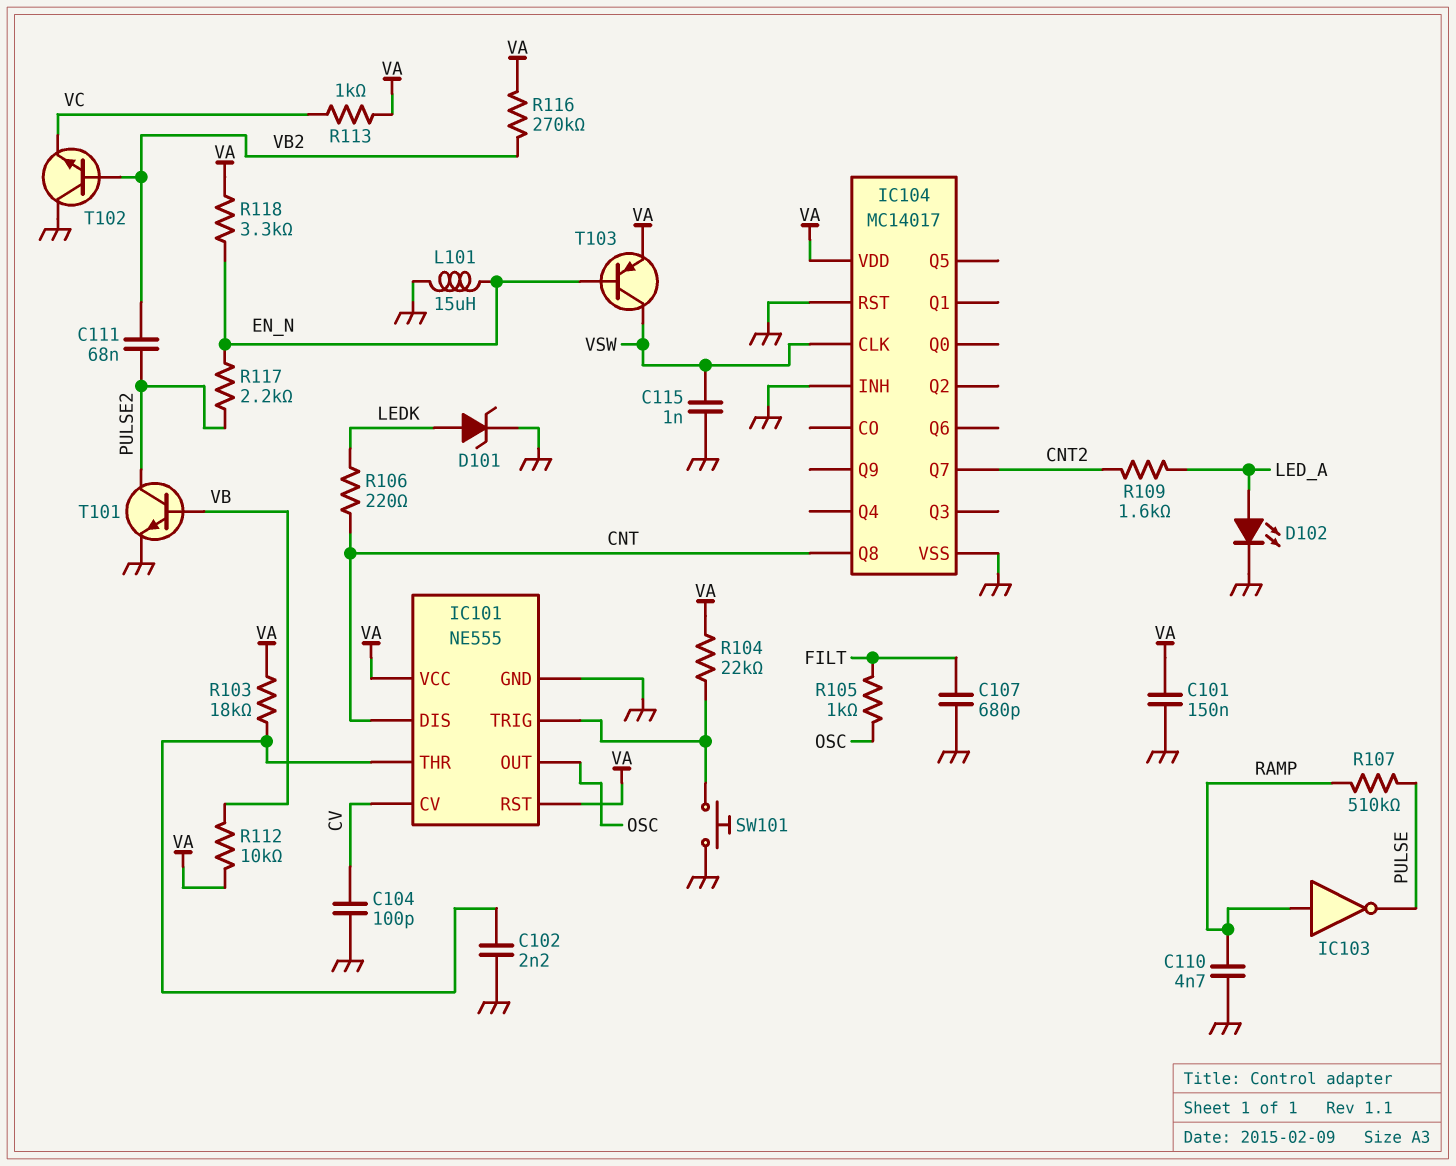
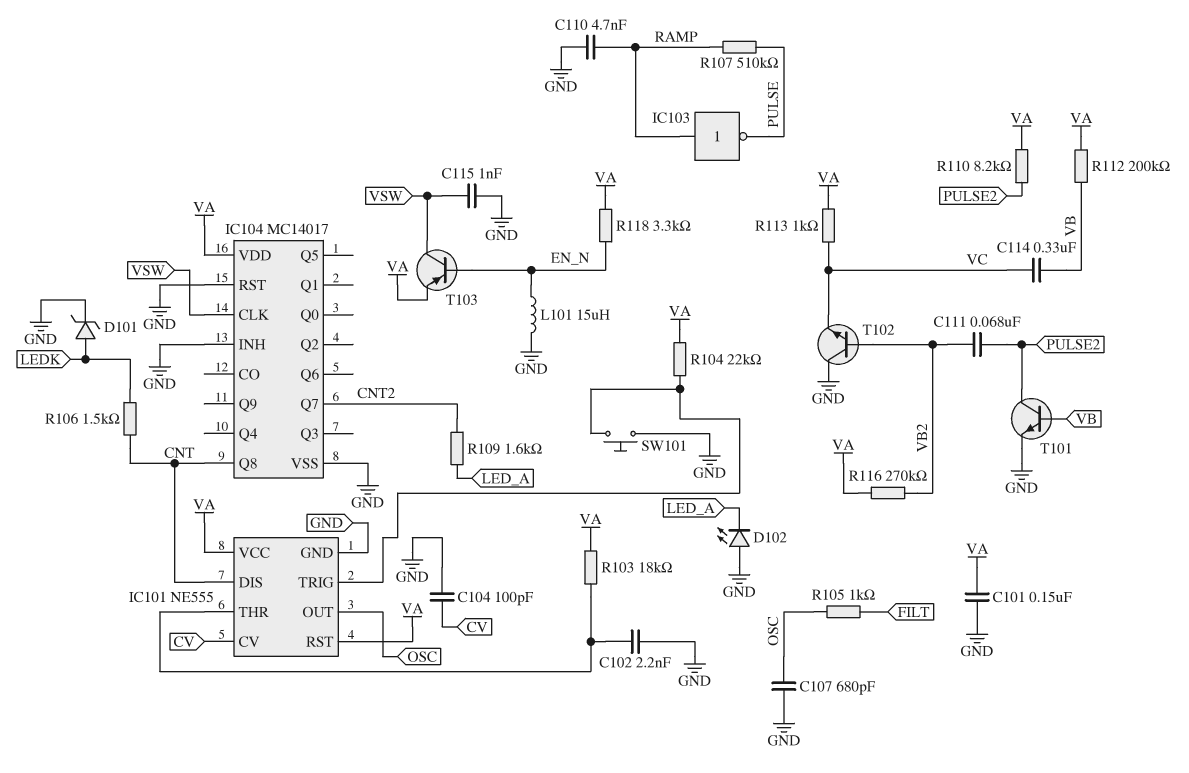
C107: 680pF (FILT, GND) -> 680pF (GND, OSC)
C114: none -> 330nF (VB, VC)
D102: LED (A LED_A, K GND) -> LED (A GND, K LED_A)
R106: 220 (CNT, LEDK) -> 1.5k (CNT, LEDK)
R110: none -> 8.2k (PULSE2, VA)
R112: 10k (VA, VB) -> 200k (VA, VB)
R117: 2.2k (EN_N, PULSE2) -> none

